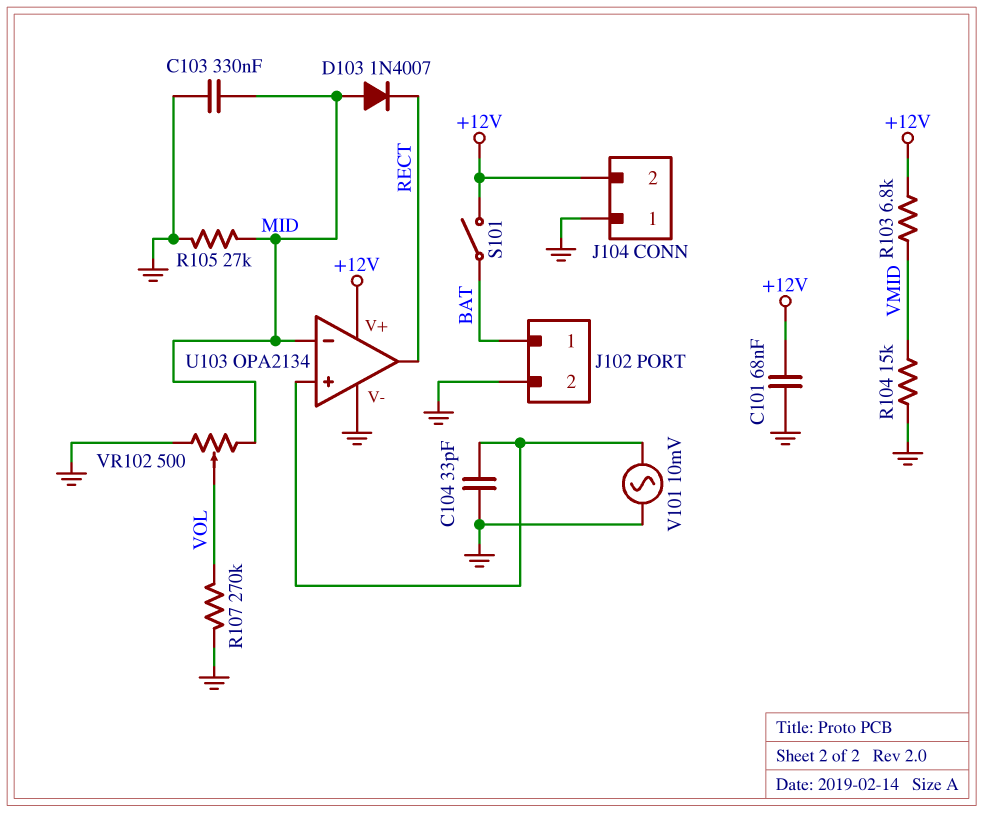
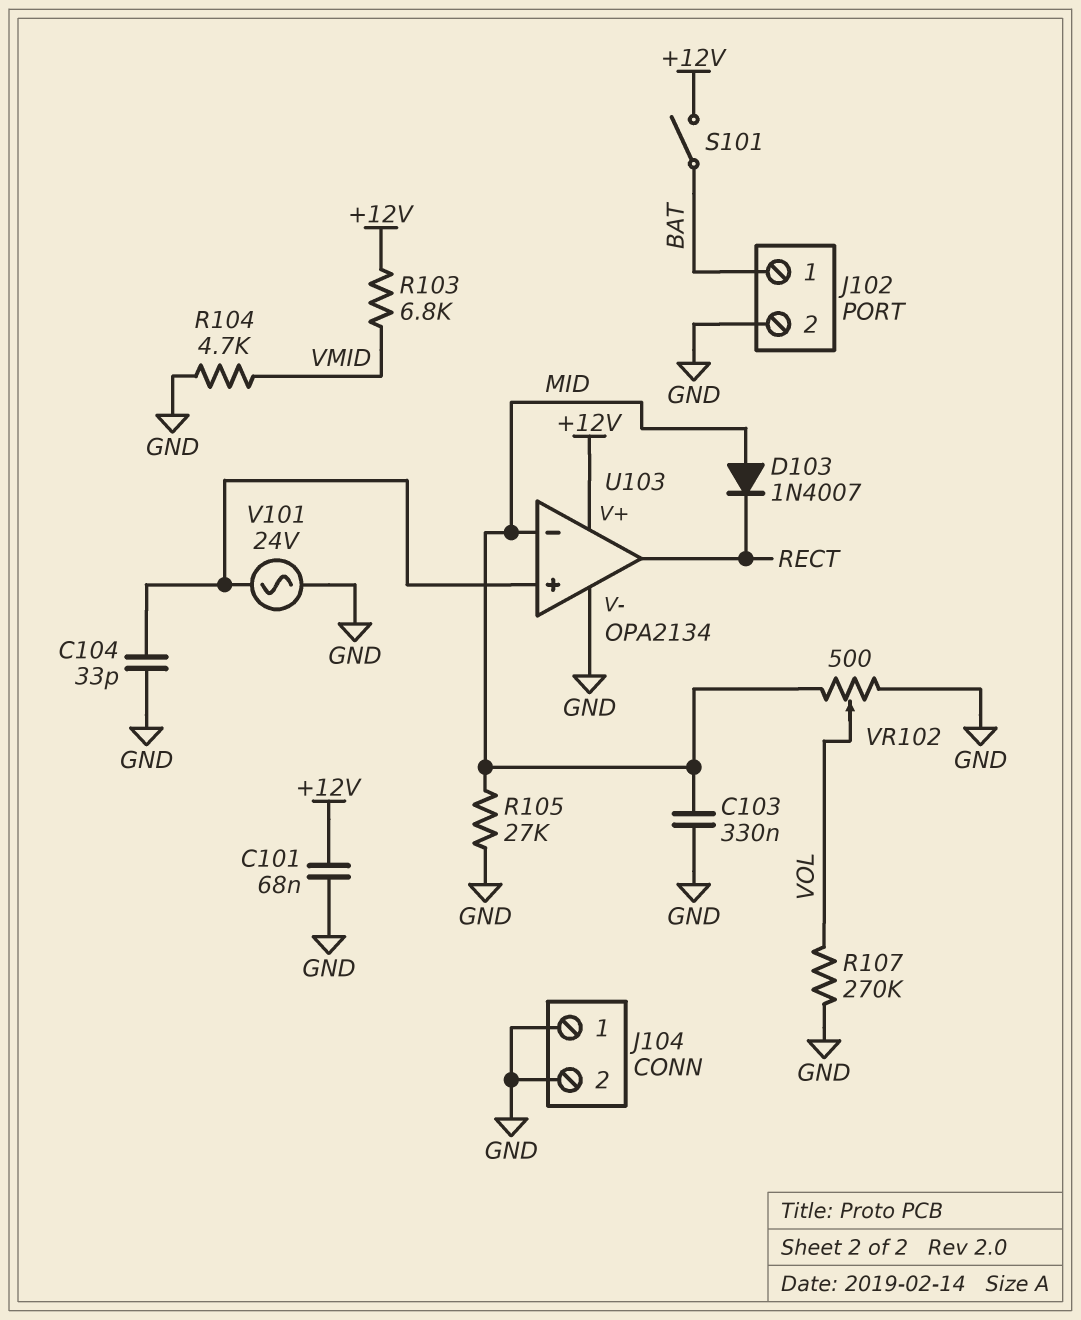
J104 pin 2: +12V -> GND
R104: 15k (GND, VMID) -> 4.7k (GND, VMID)
V101: AC 10mV (GND, U103/in+) -> AC 24V (GND, U103/in+)

